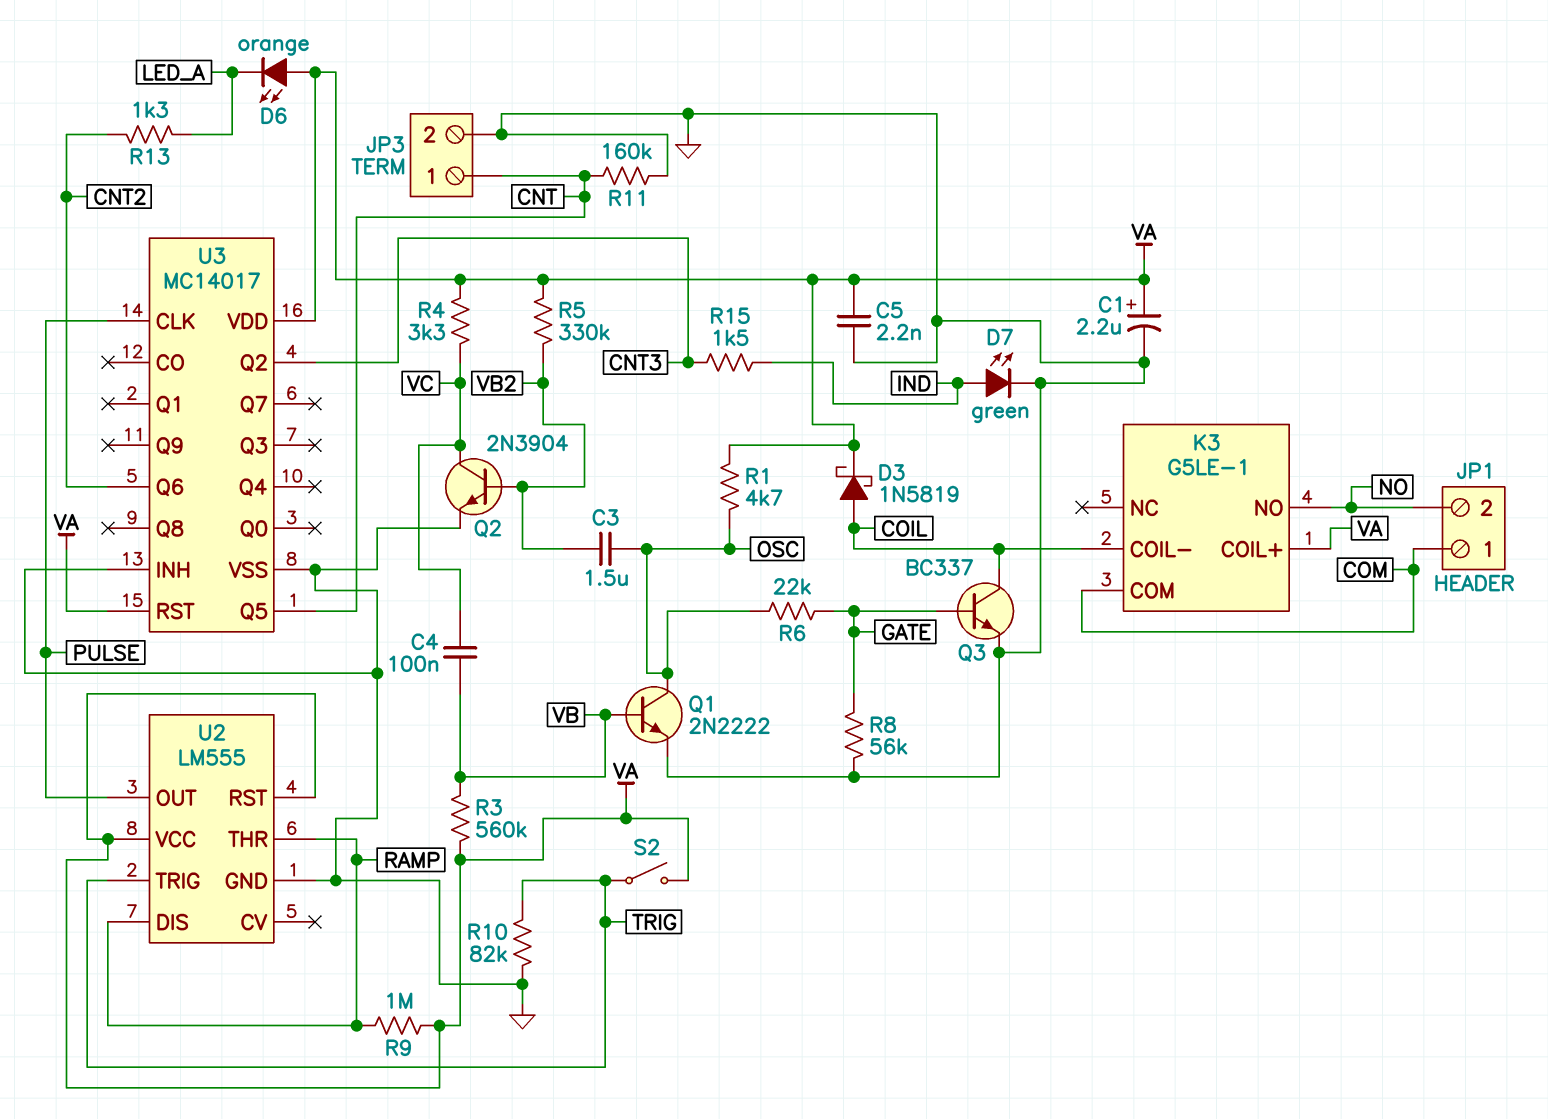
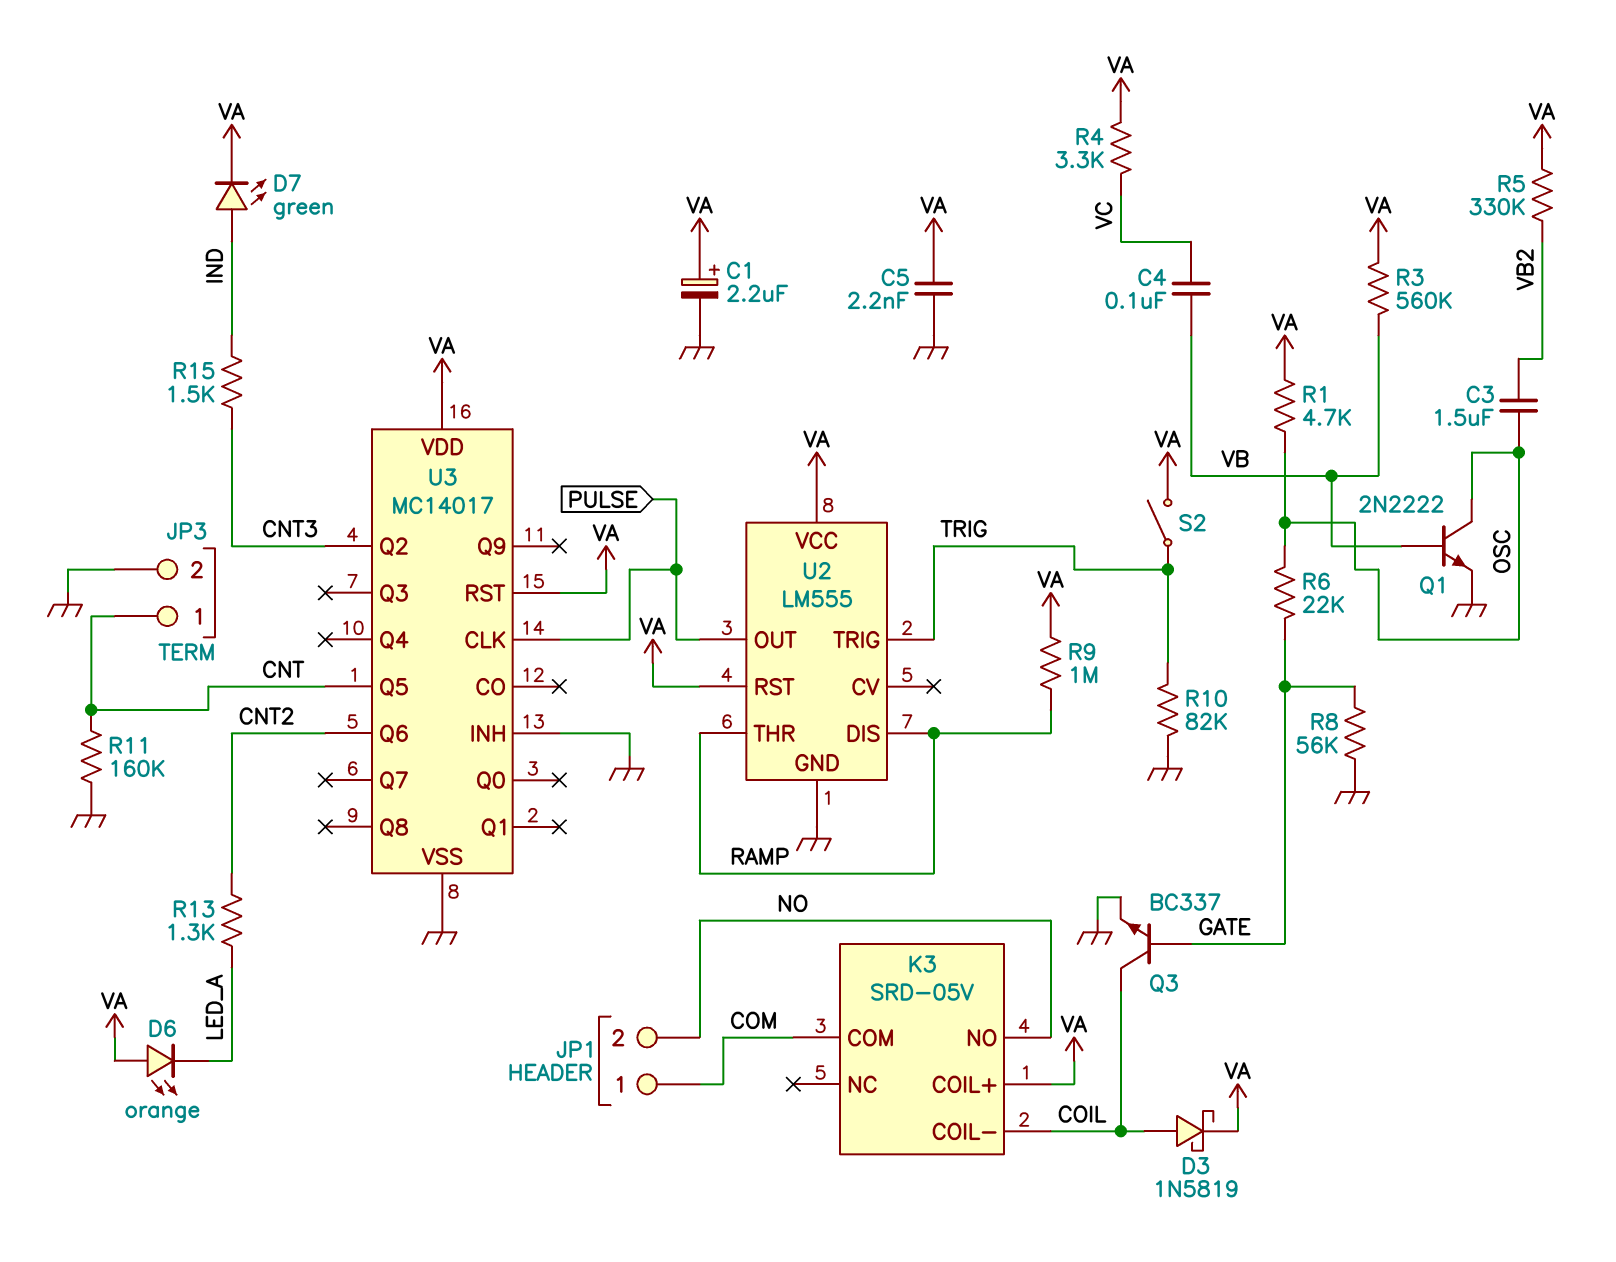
D7: LED green (A IND, K GND) -> LED green (A IND, K VA)
K3: G5LE-1 -> SRD-05V
Q2: NPN 2N3904 (B VB2, C VC, E GND) -> none

